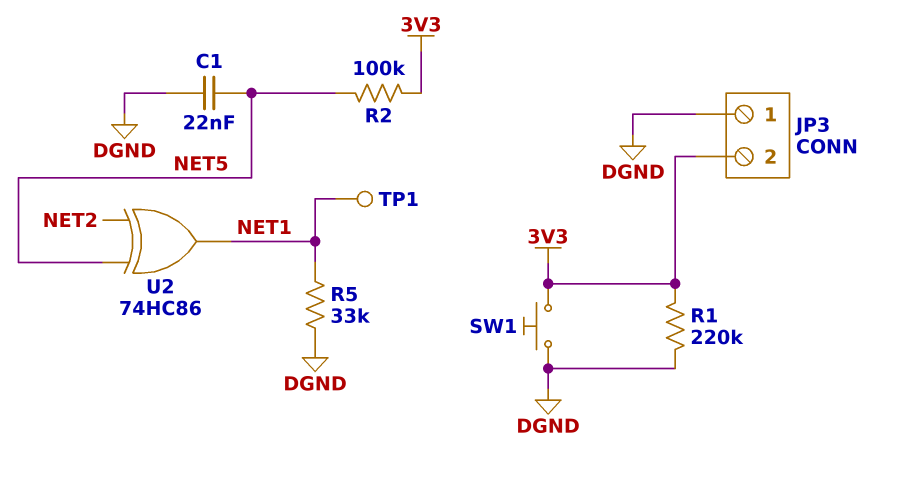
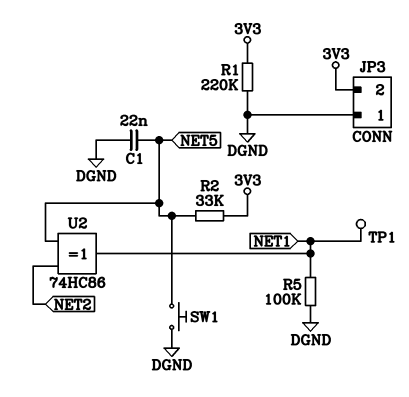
R2: 100k (3V3, NET5) -> 33k (3V3, NET5)
R5: 33k (DGND, NET1) -> 100k (DGND, NET1)
SW1: button (3V3, DGND) -> button (DGND, NET5)

